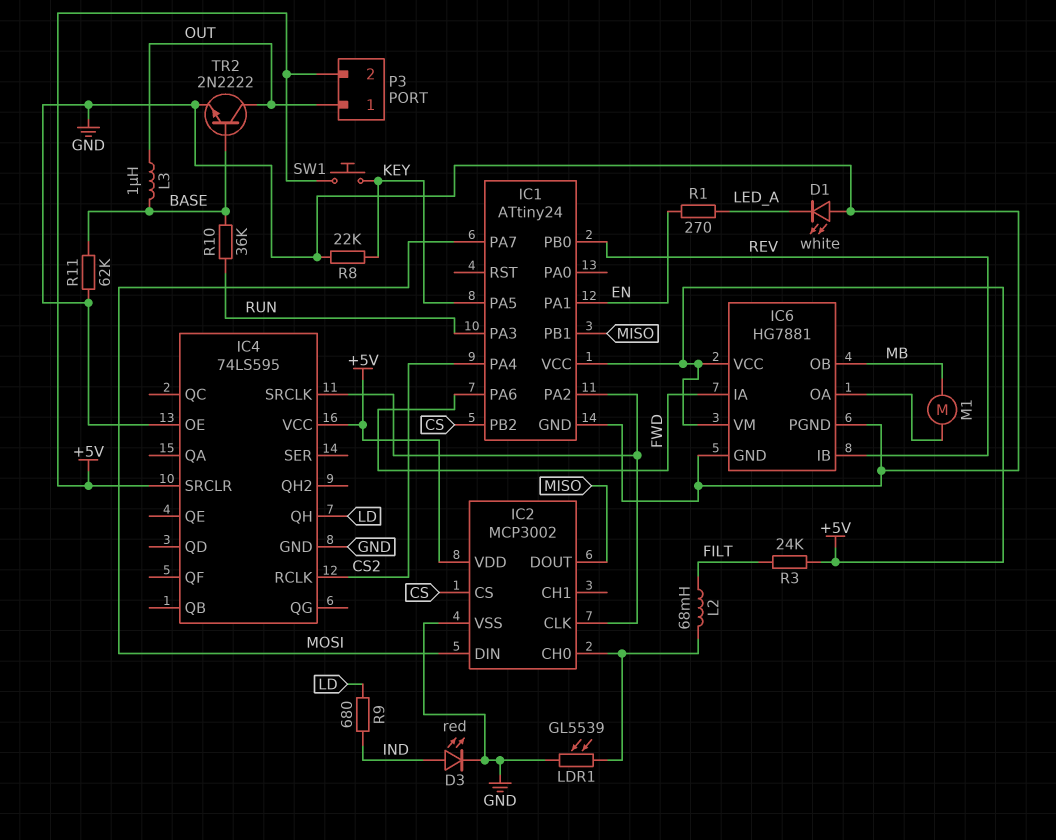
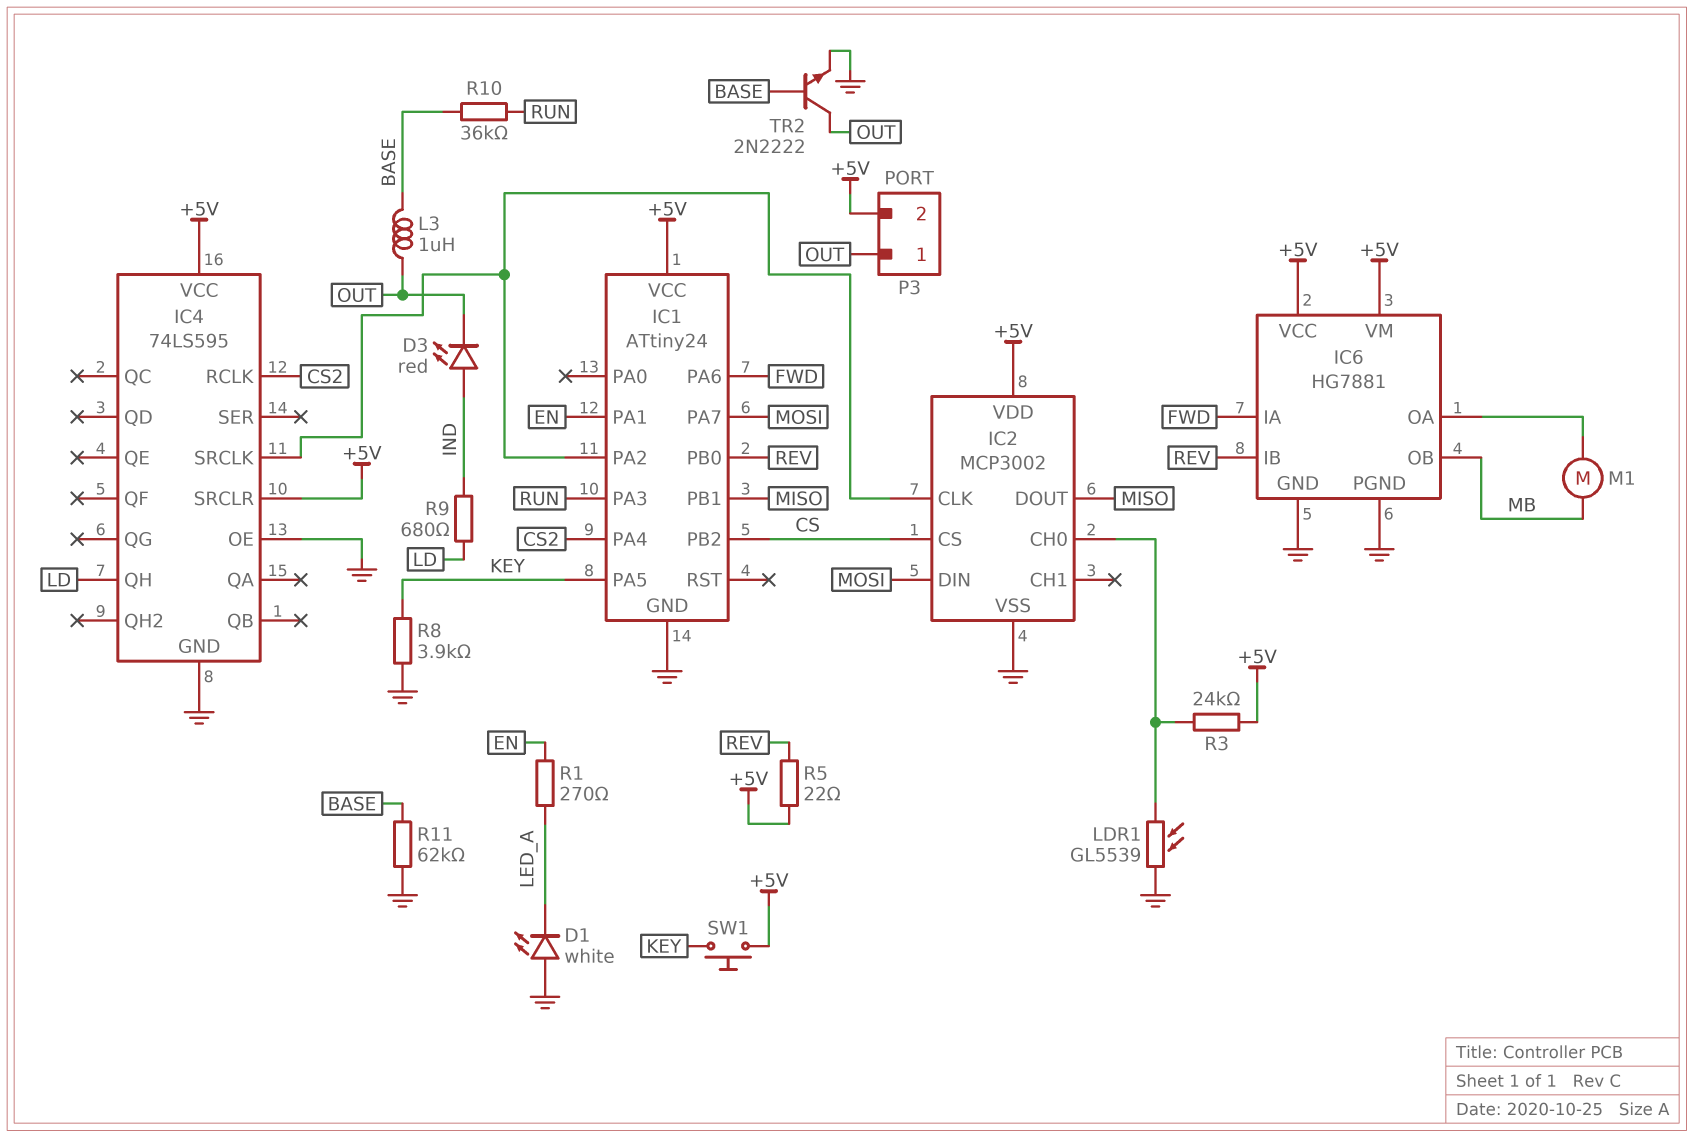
D3: LED red (A IND, K GND) -> LED red (A IND, K OUT)
L2: 68mH (FILT, IC2/CH0) -> none
R3: 24k (+5V, FILT) -> 24k (+5V, IC2/CH0)
R5: none -> 22 (+5V, REV)
R8: 22k (GND, KEY) -> 3.9k (GND, KEY)

